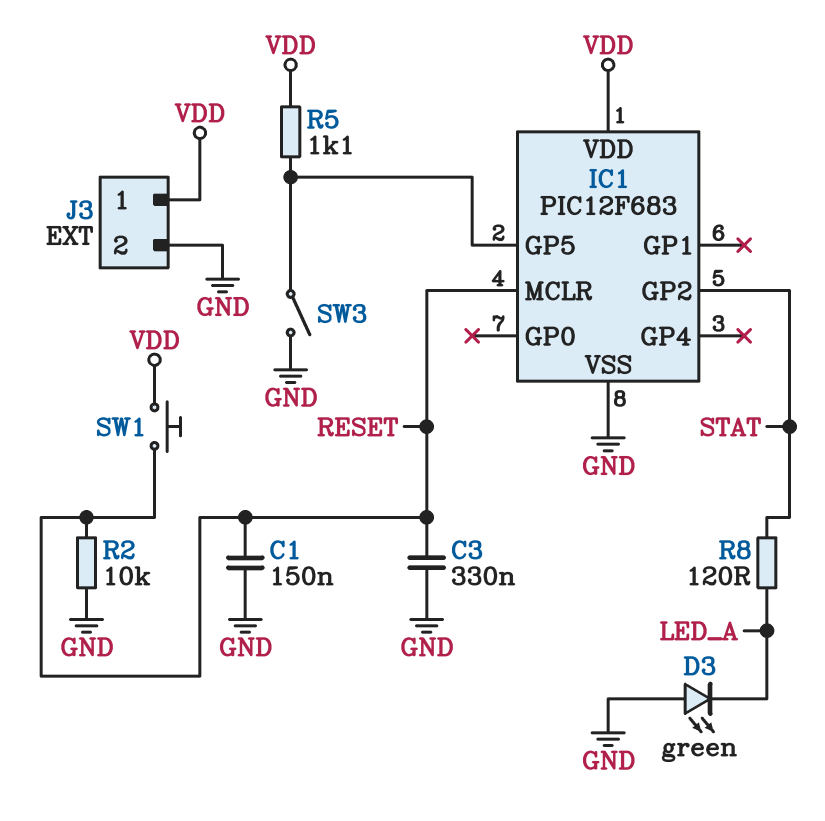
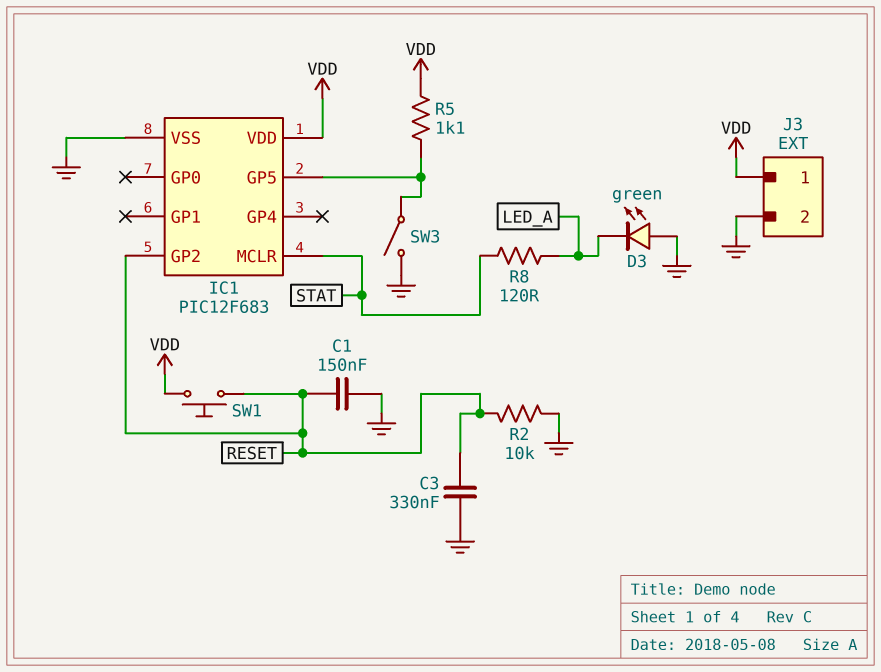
IC1 pin GP2: STAT -> RESET
IC1 pin MCLR: RESET -> STAT

